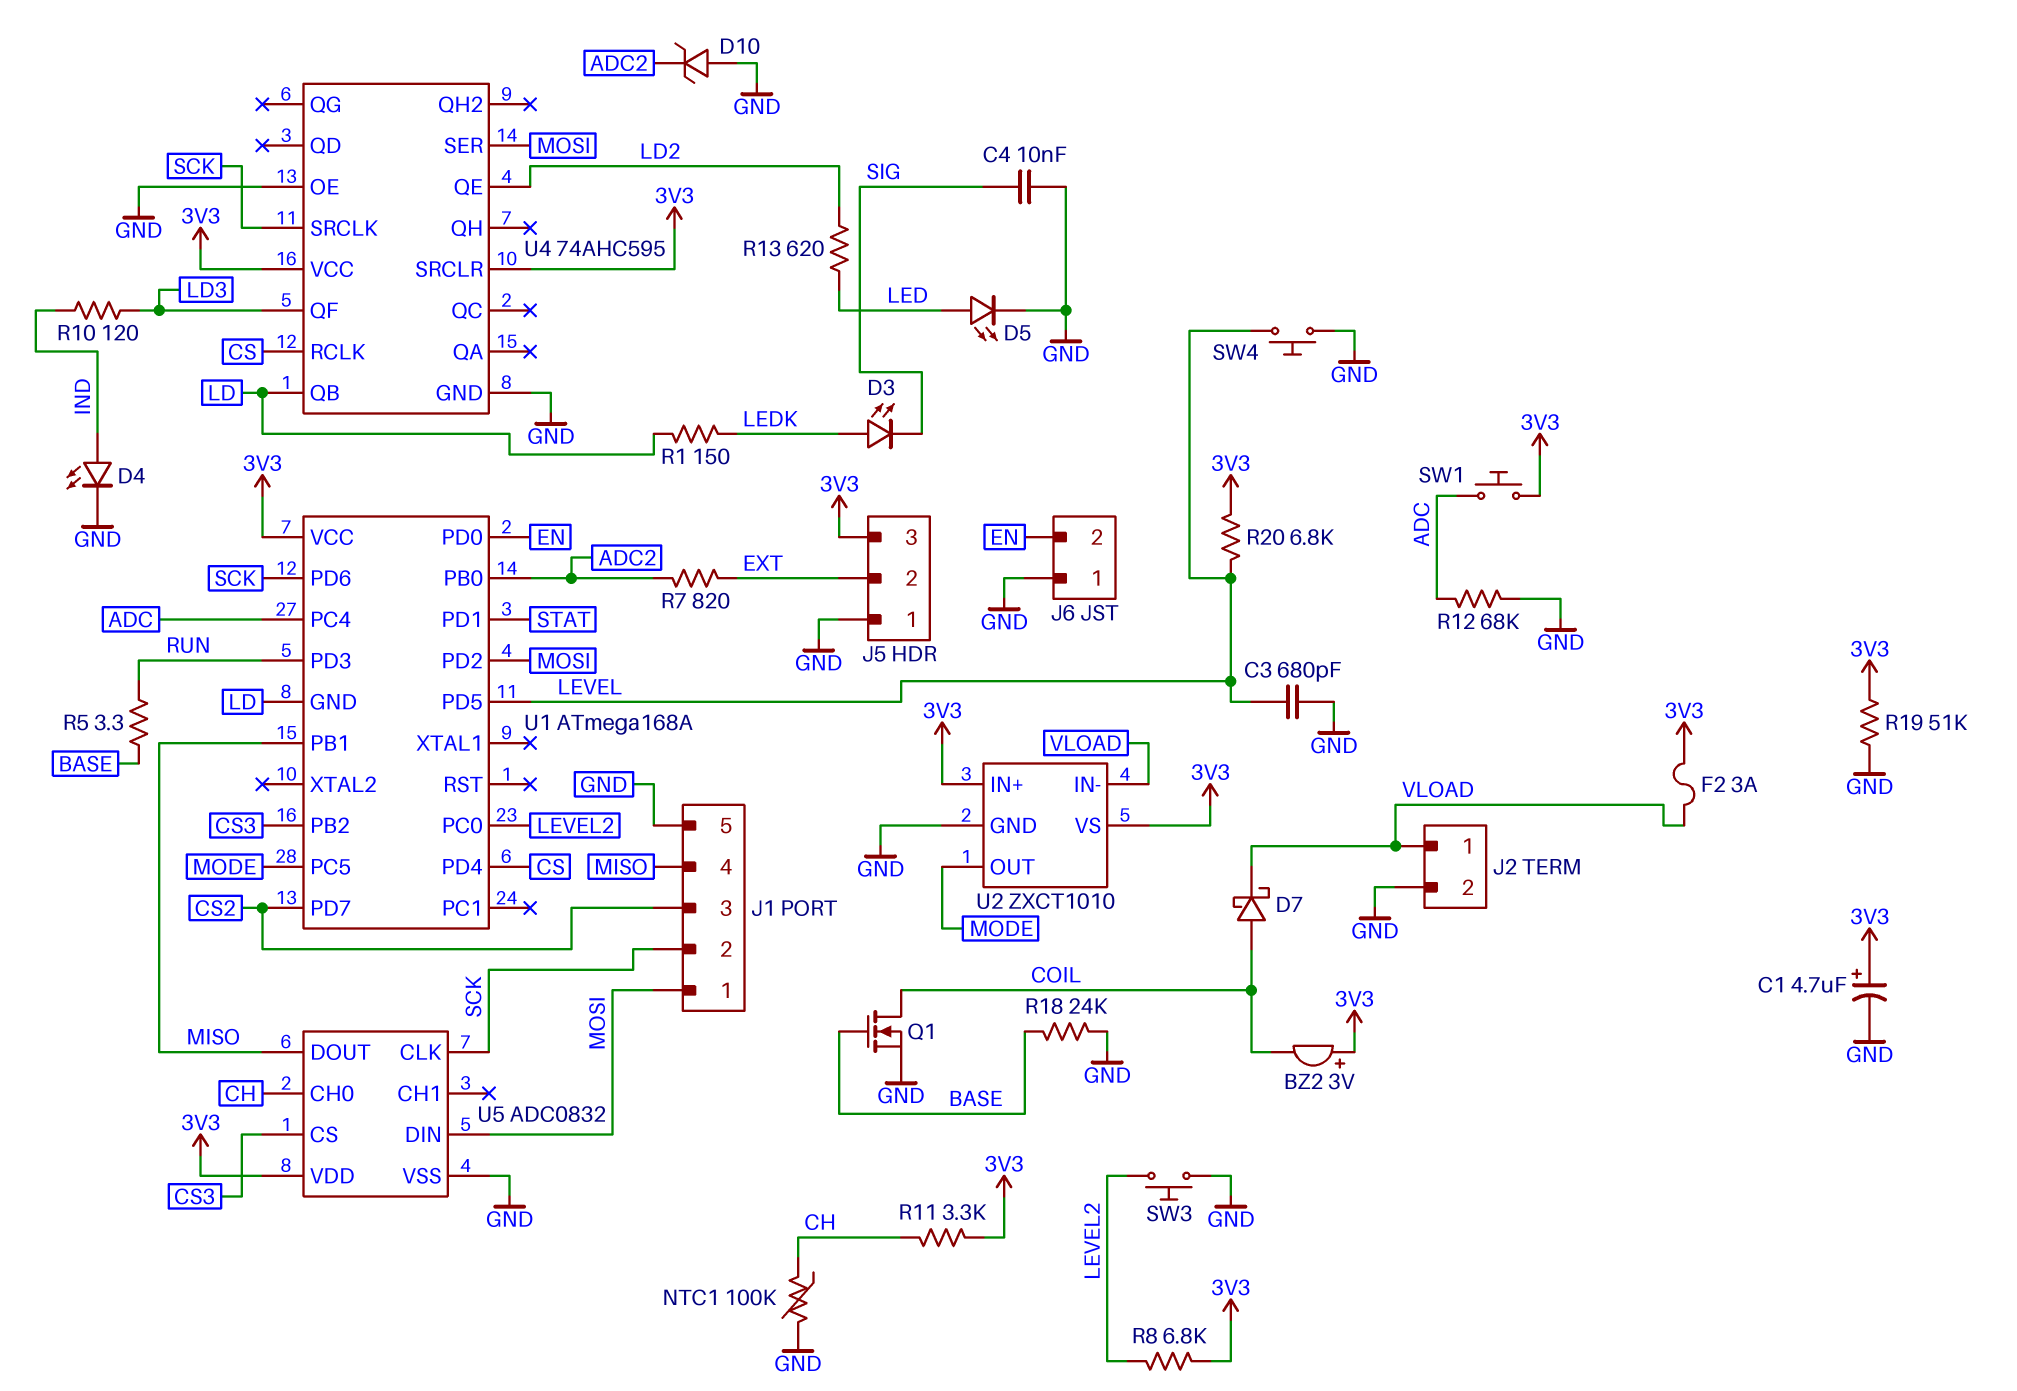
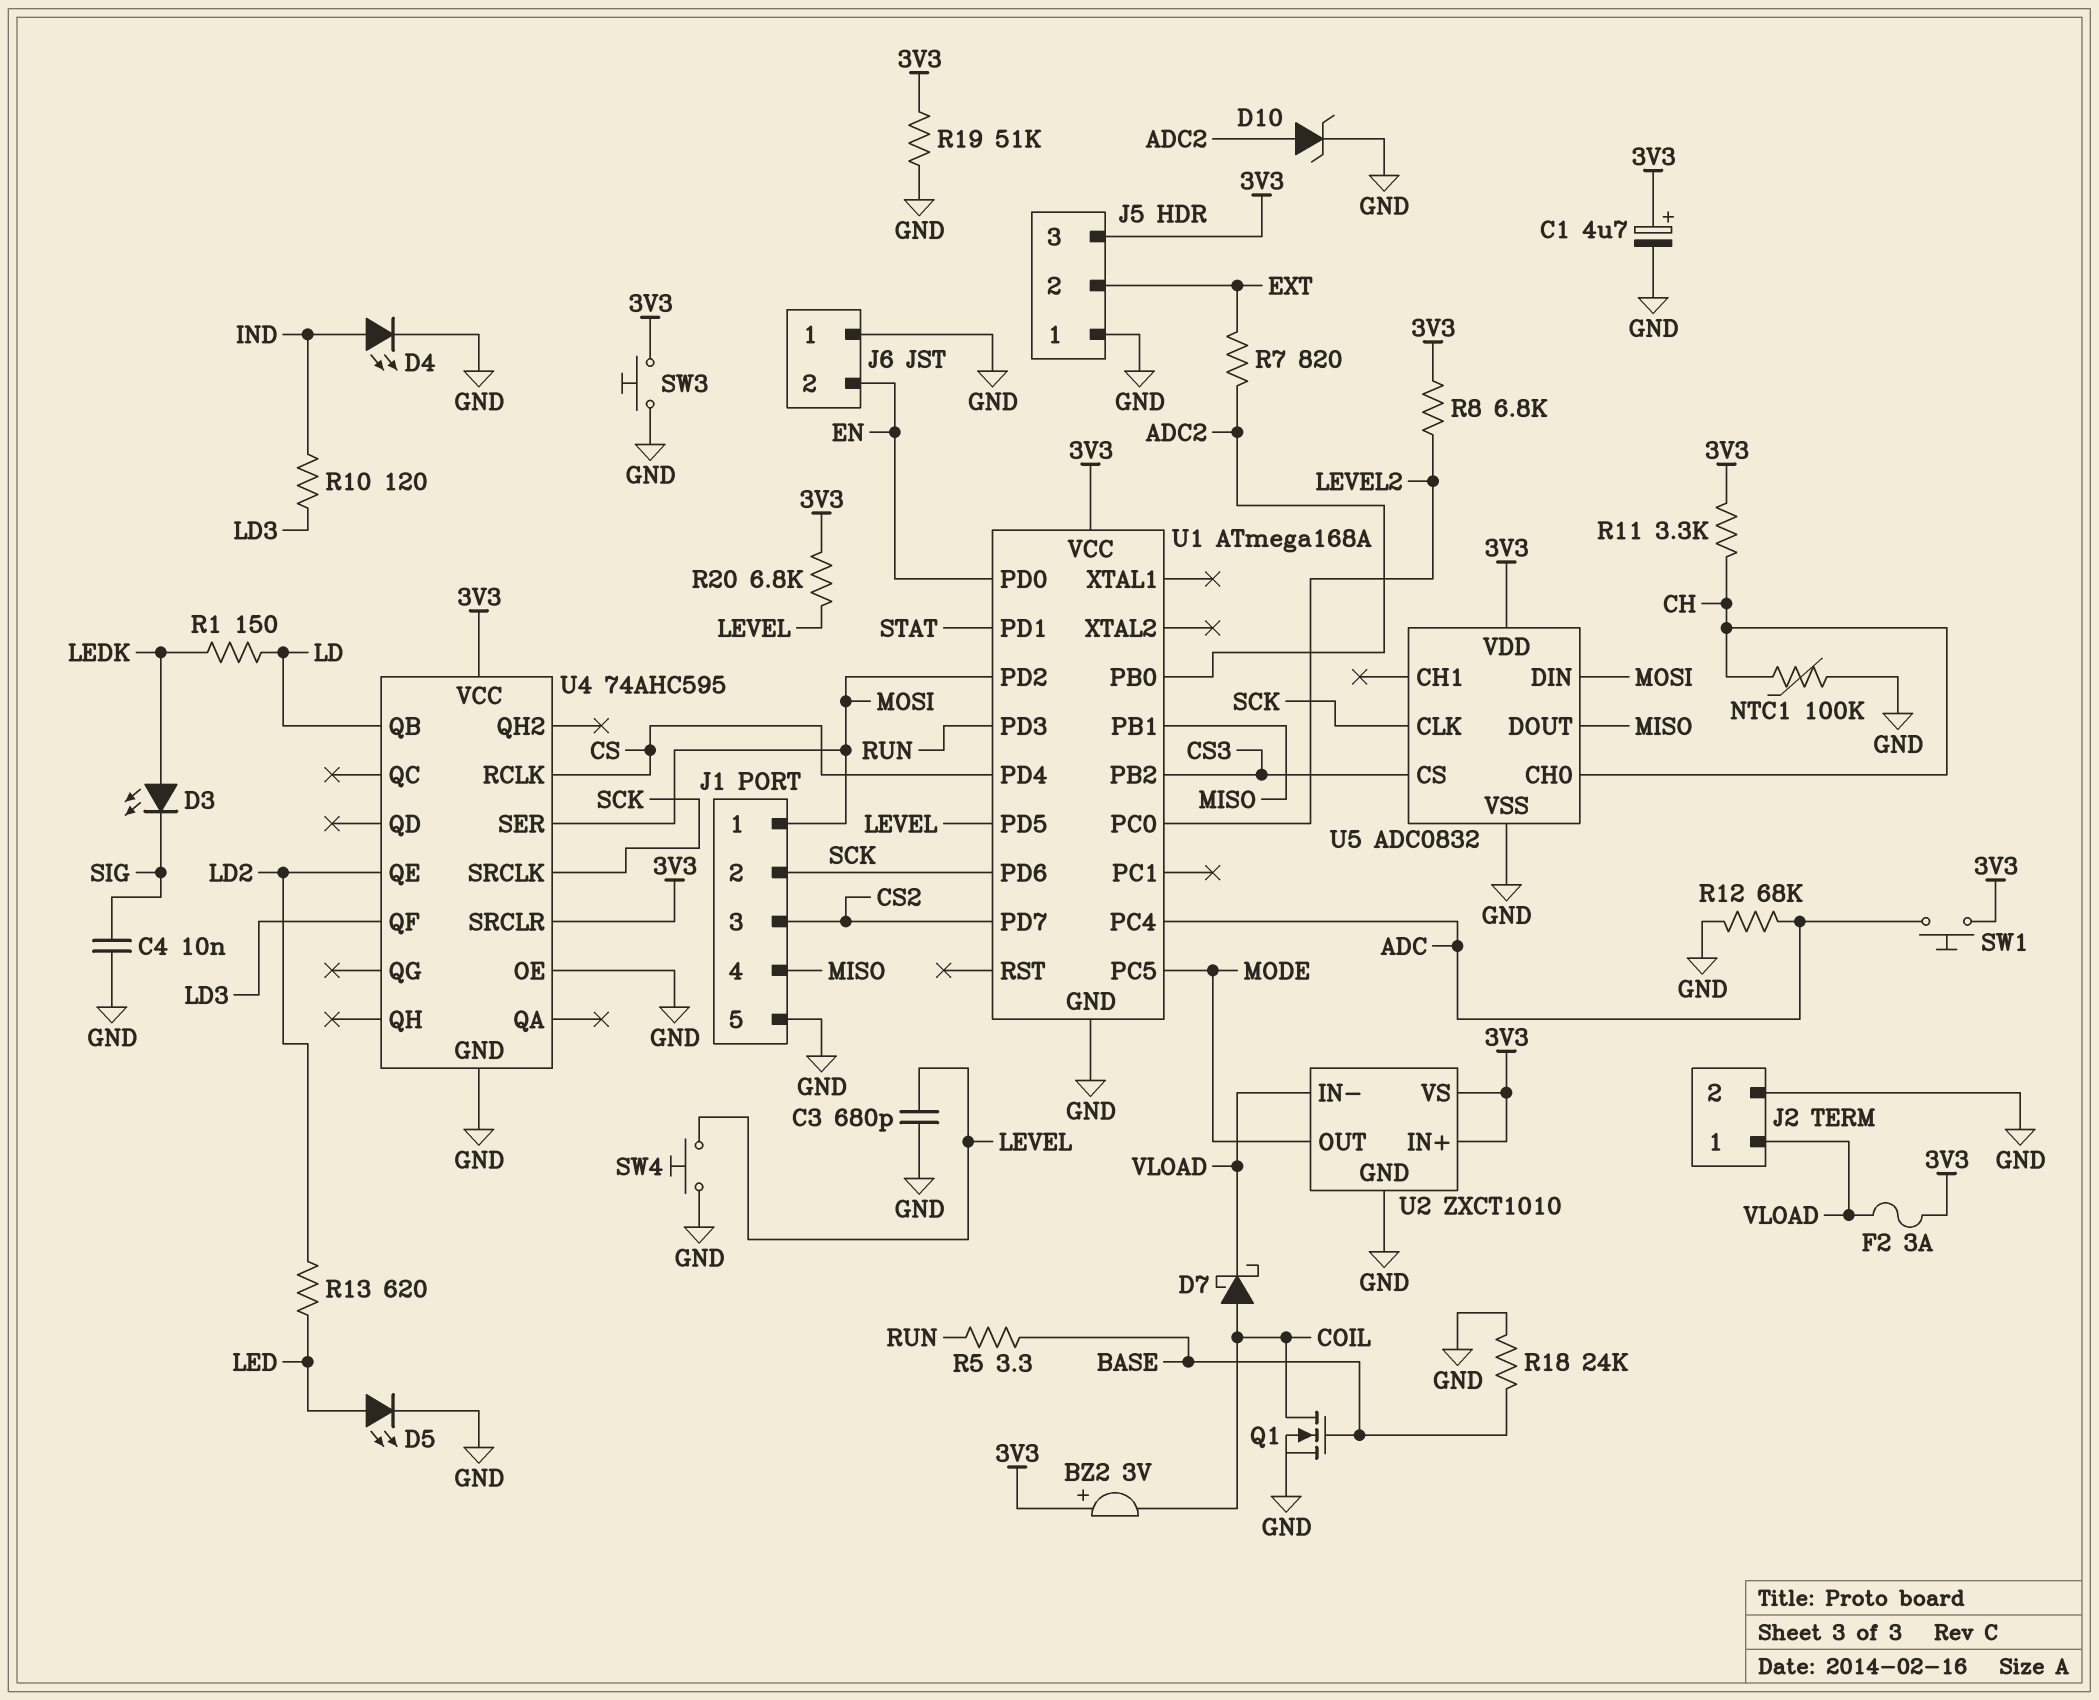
D10: zener (A GND, K ADC2) -> zener (A ADC2, K GND)
SW3: button (GND, LEVEL2) -> button (3V3, GND)
U1 pin GND: LD -> GND

